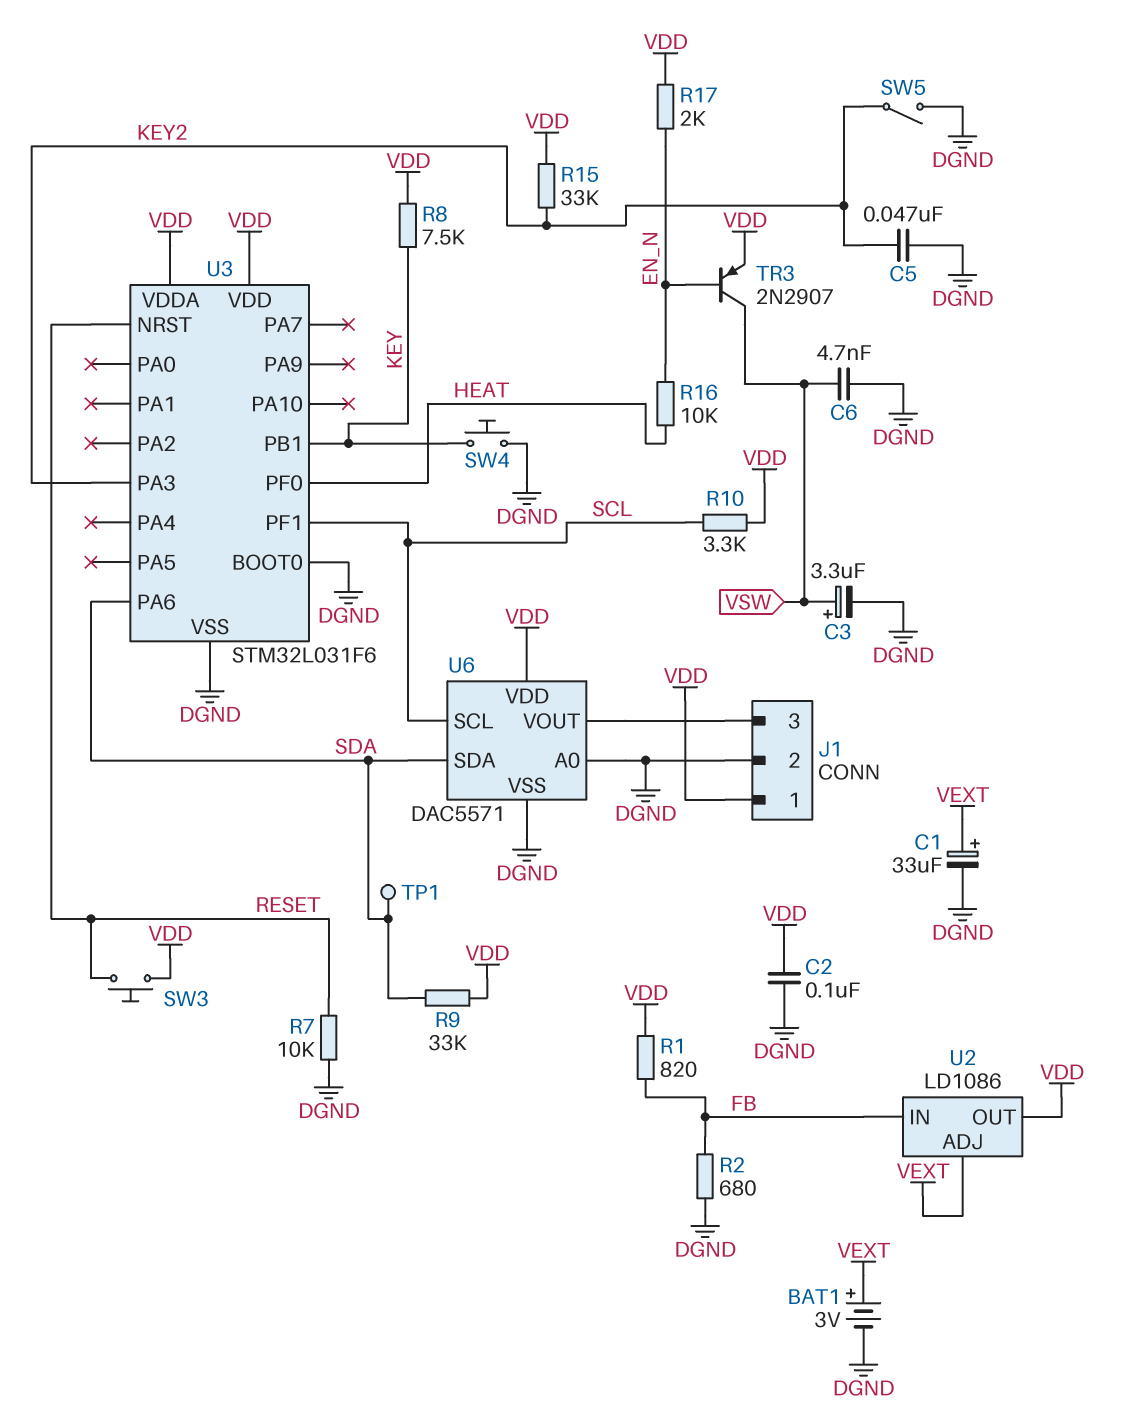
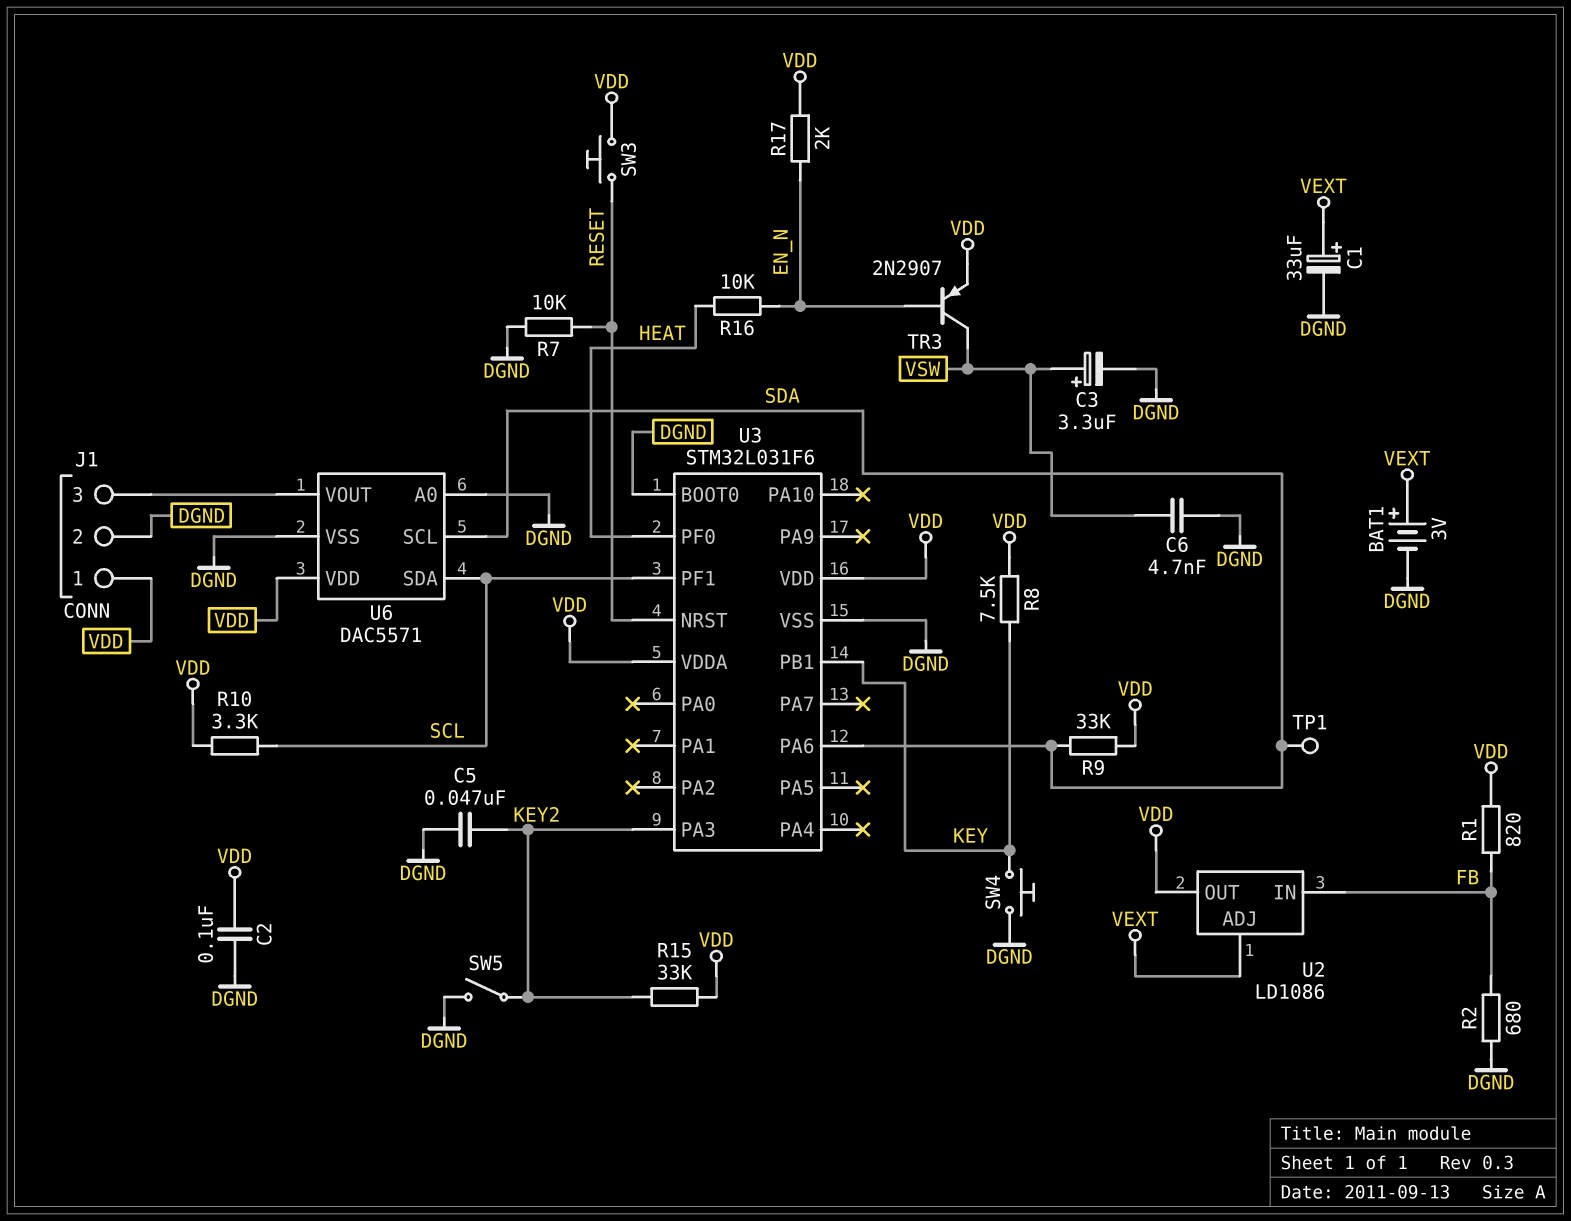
U6 pin SCL: SCL -> SDA
U6 pin SDA: SDA -> SCL

